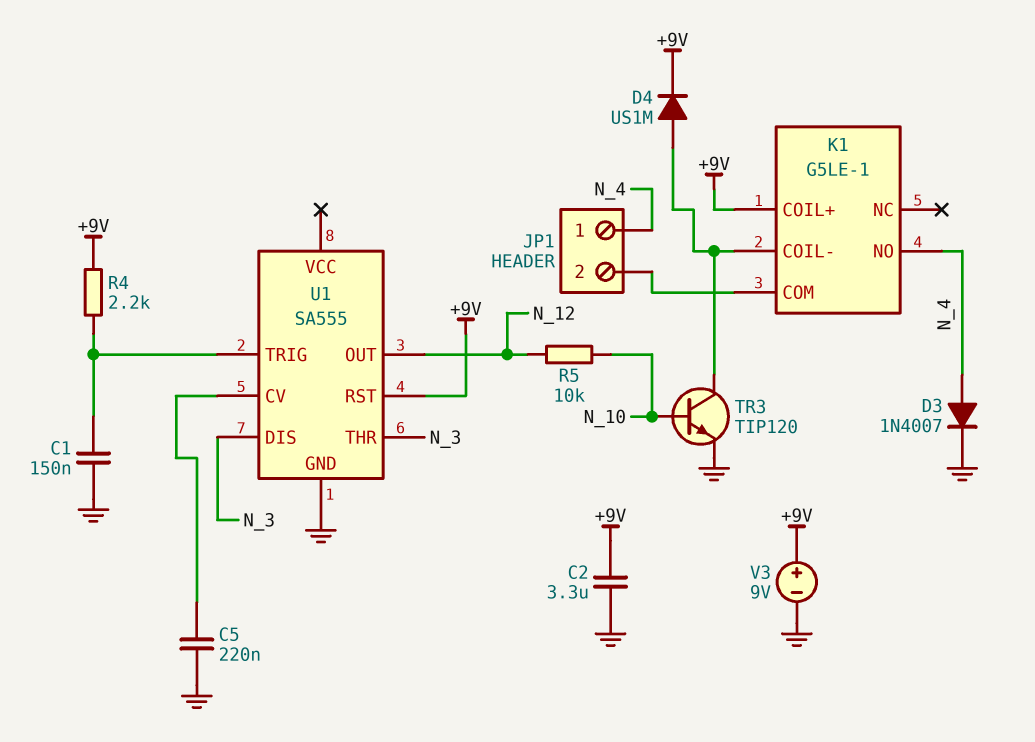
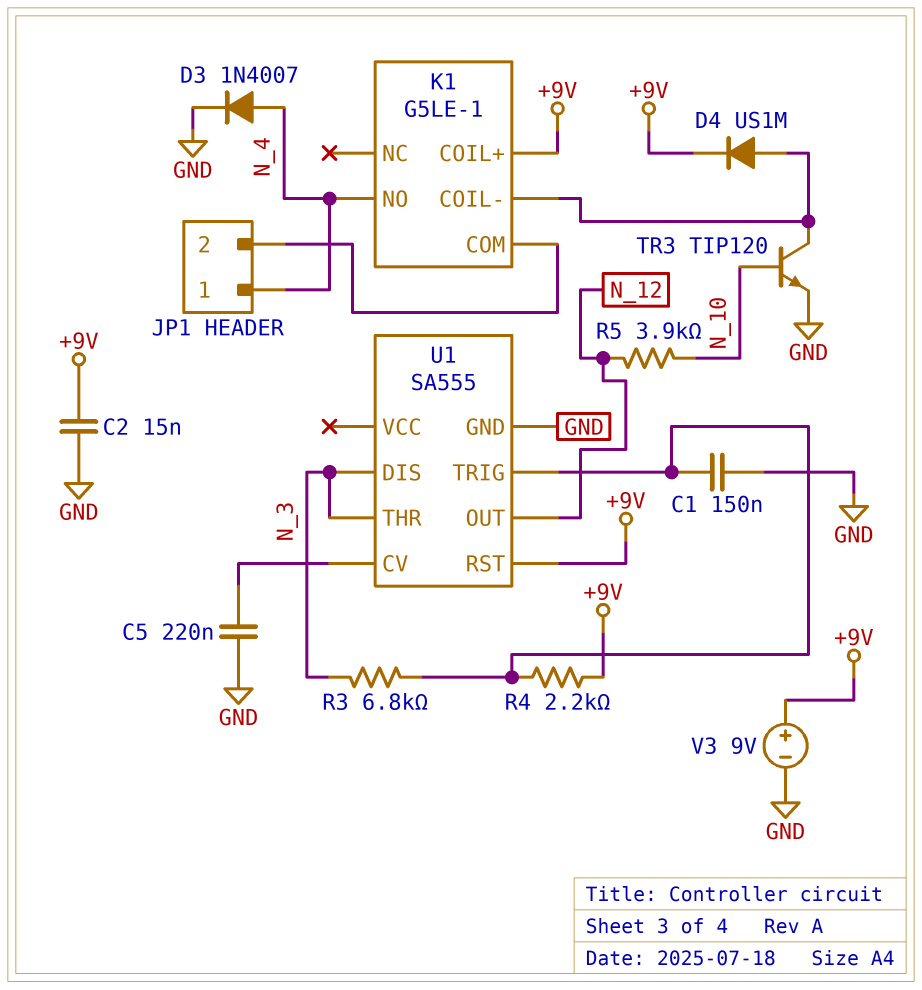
C2: 3.3uF (+9V, GND) -> 15nF (+9V, GND)
R3: none -> 6.8k (N_3, U1/TRIG)
R5: 10k (N_10, N_12) -> 3.9k (N_10, N_12)

